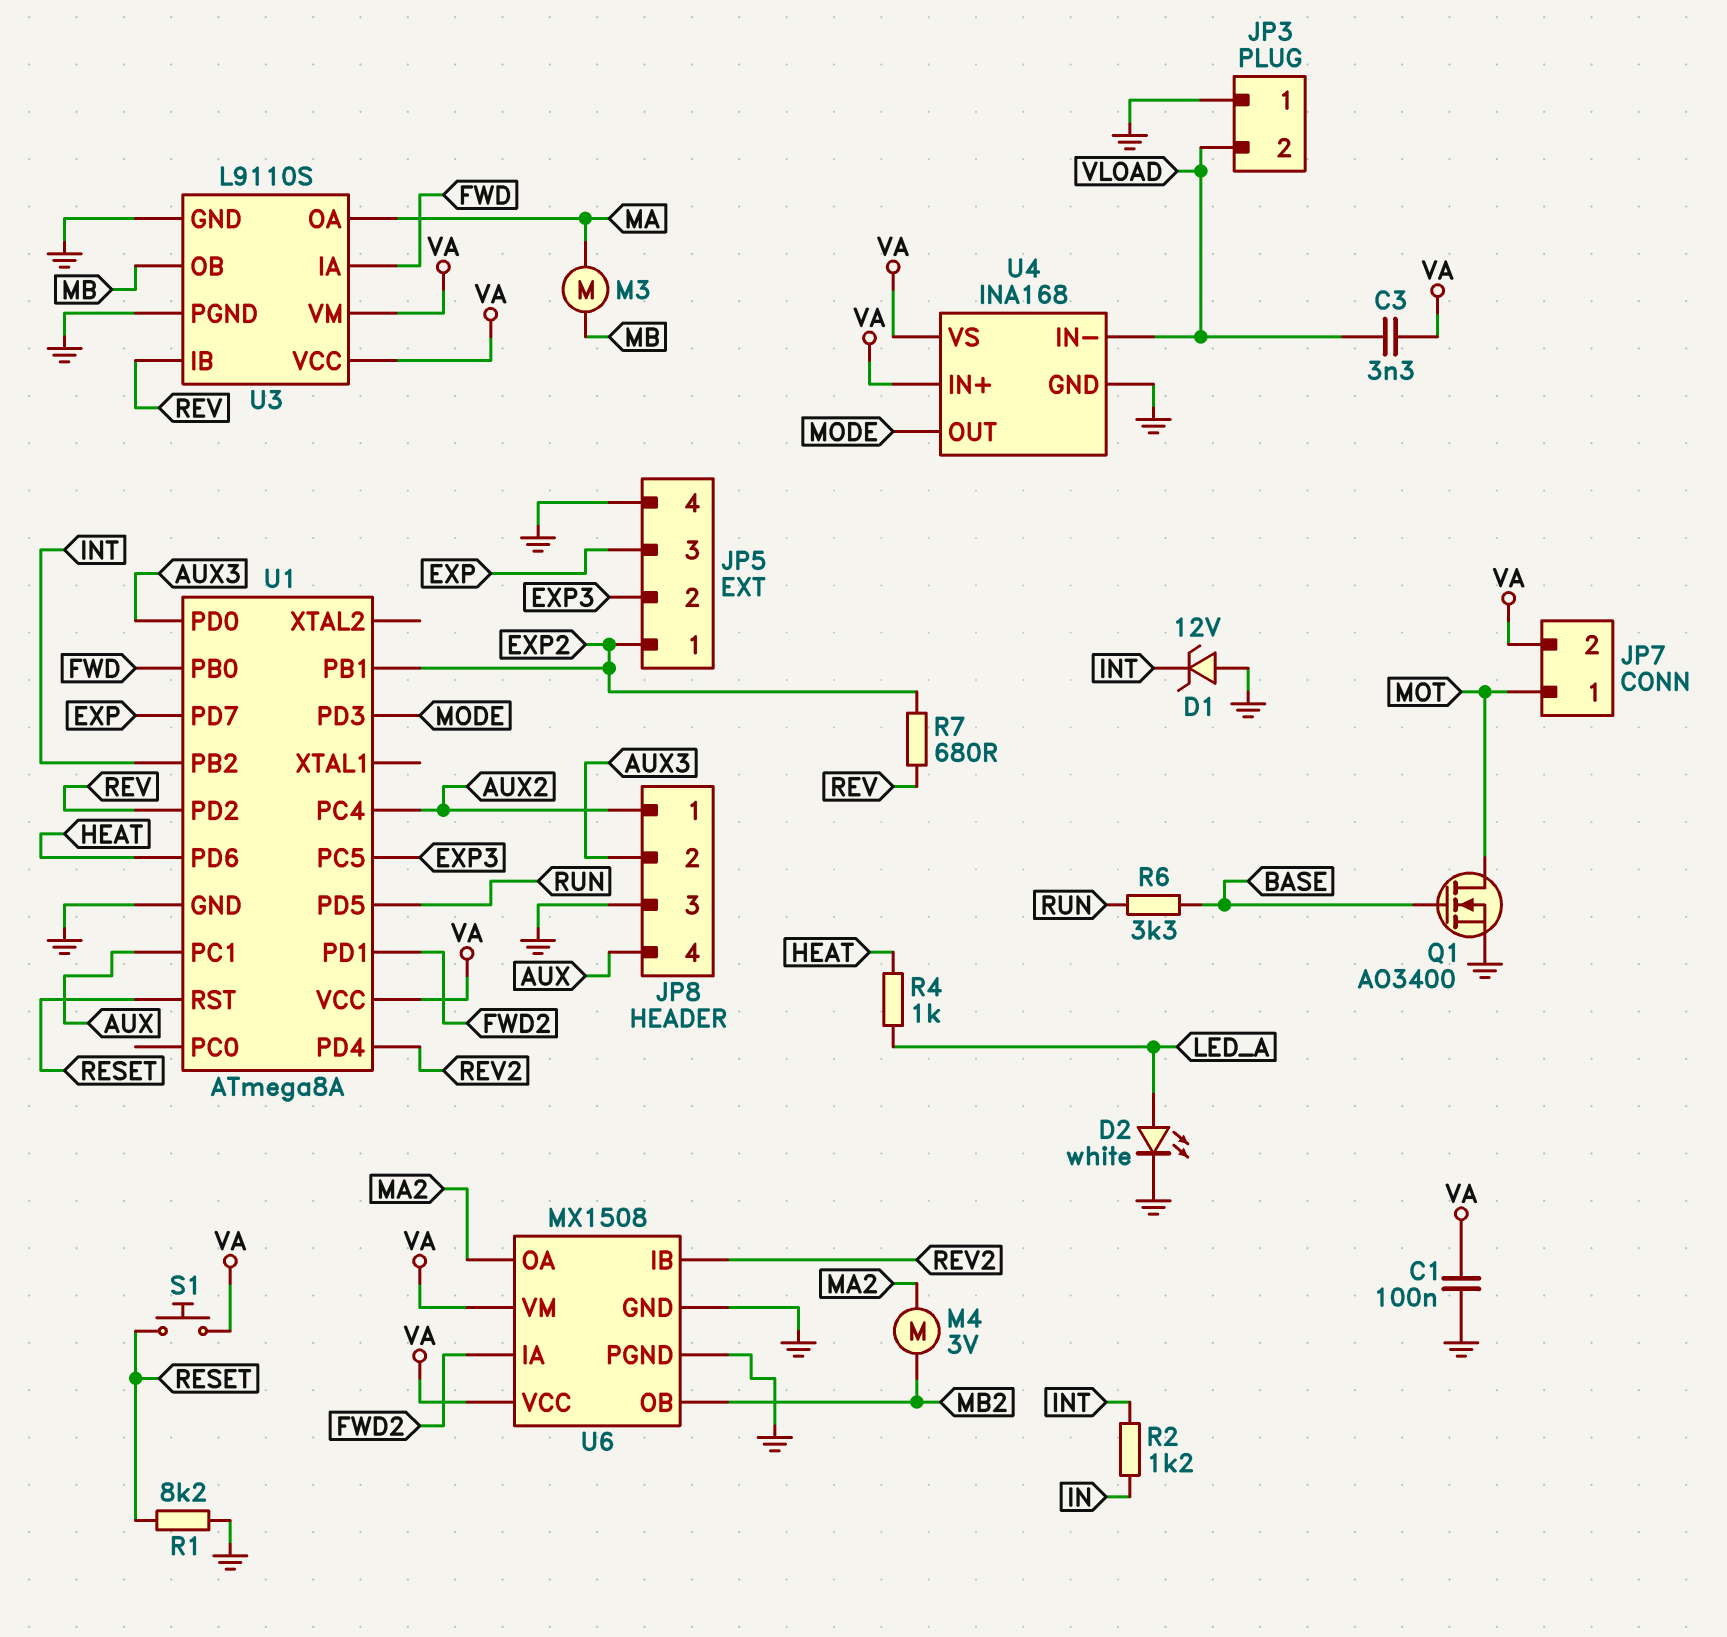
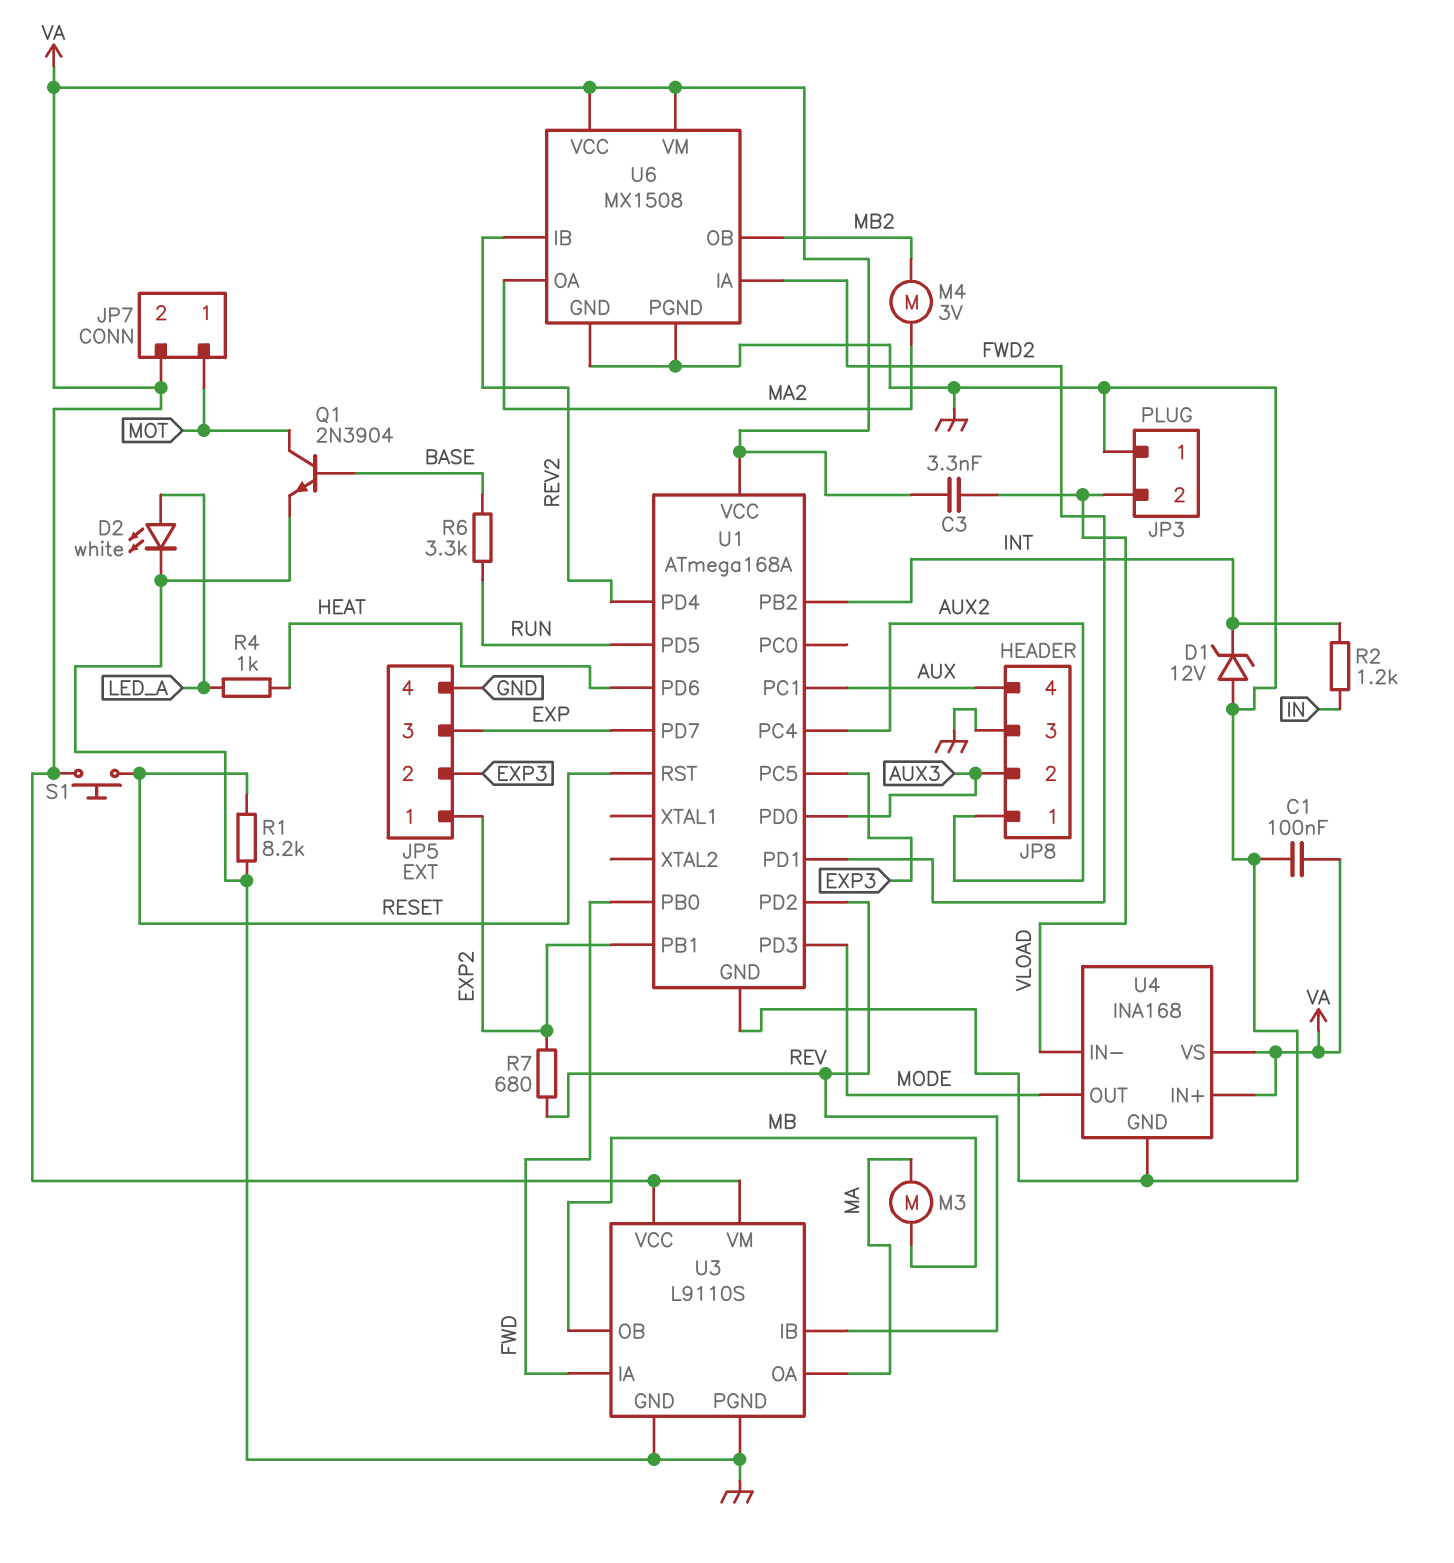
Q1: NMOS AO3400 (G BASE, D MOT, S GND) -> NPN 2N3904 (B BASE, C MOT, E GND)
U1: ATmega8A -> ATmega168A

